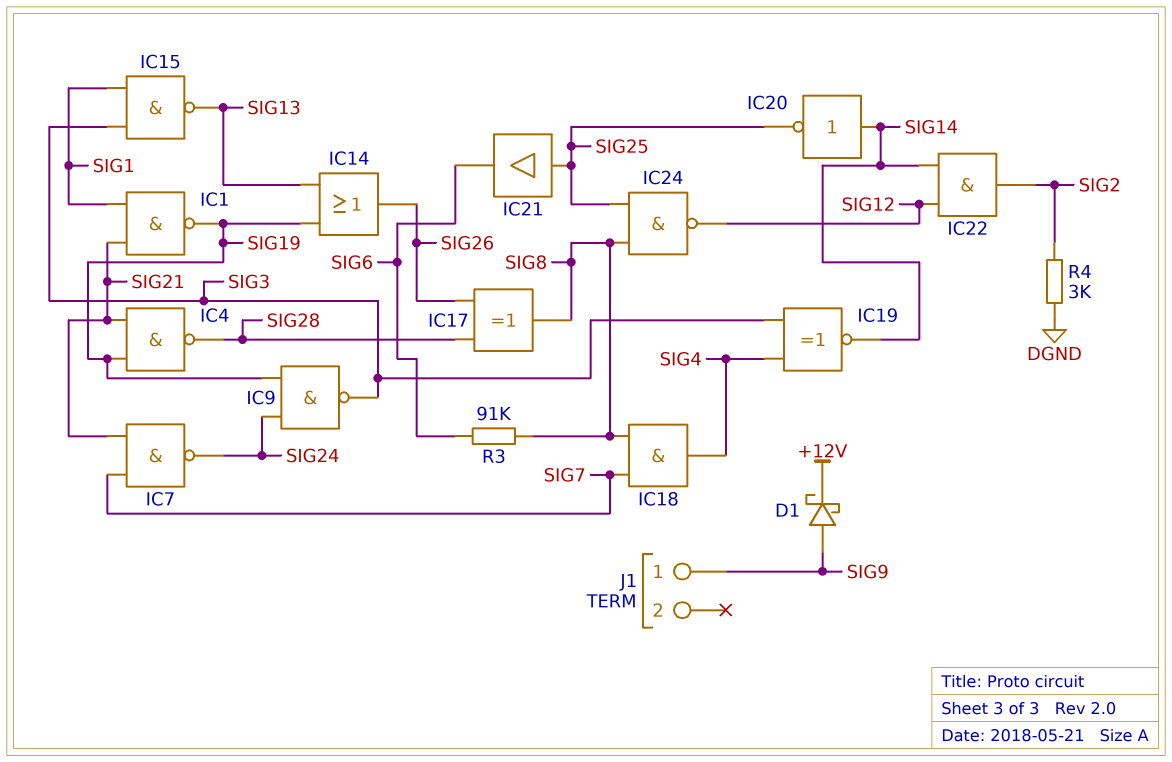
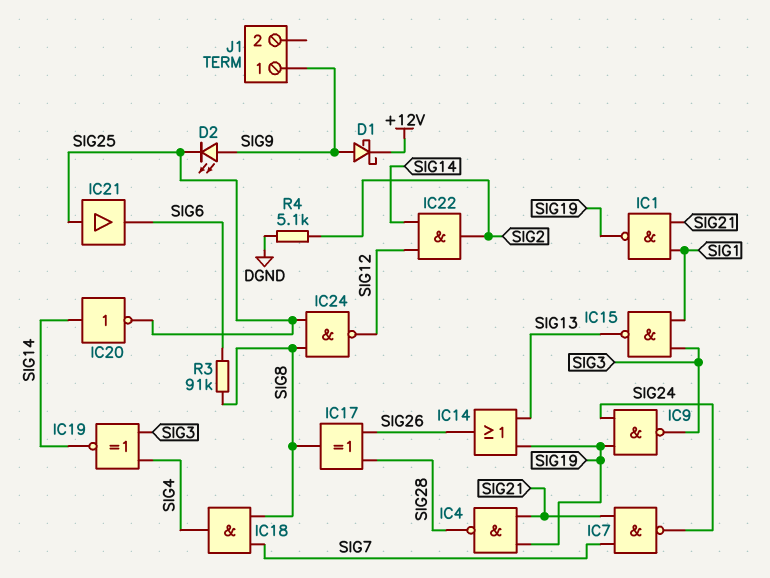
D2: none -> LED (A SIG9, K SIG25)
R4: 3k (DGND, SIG2) -> 5.1k (DGND, SIG2)

